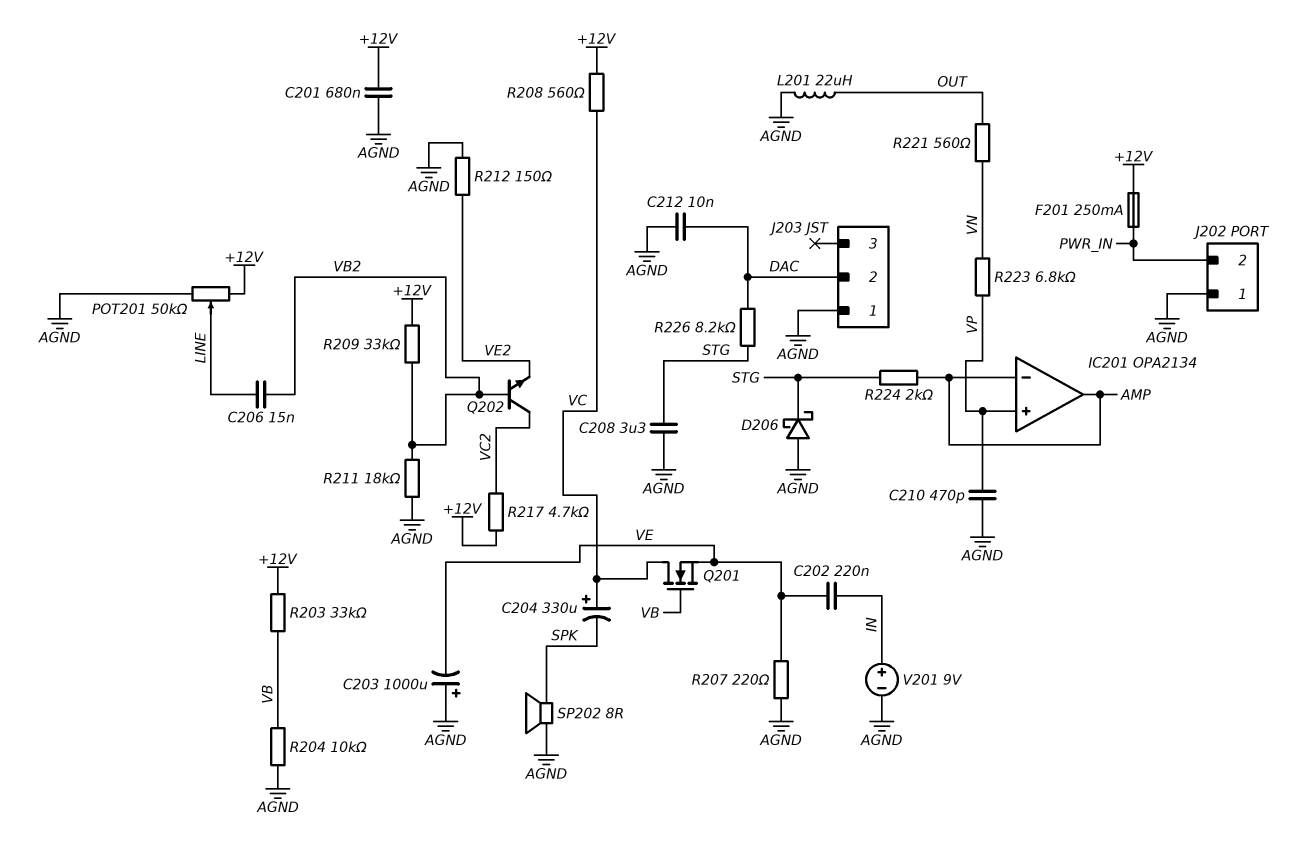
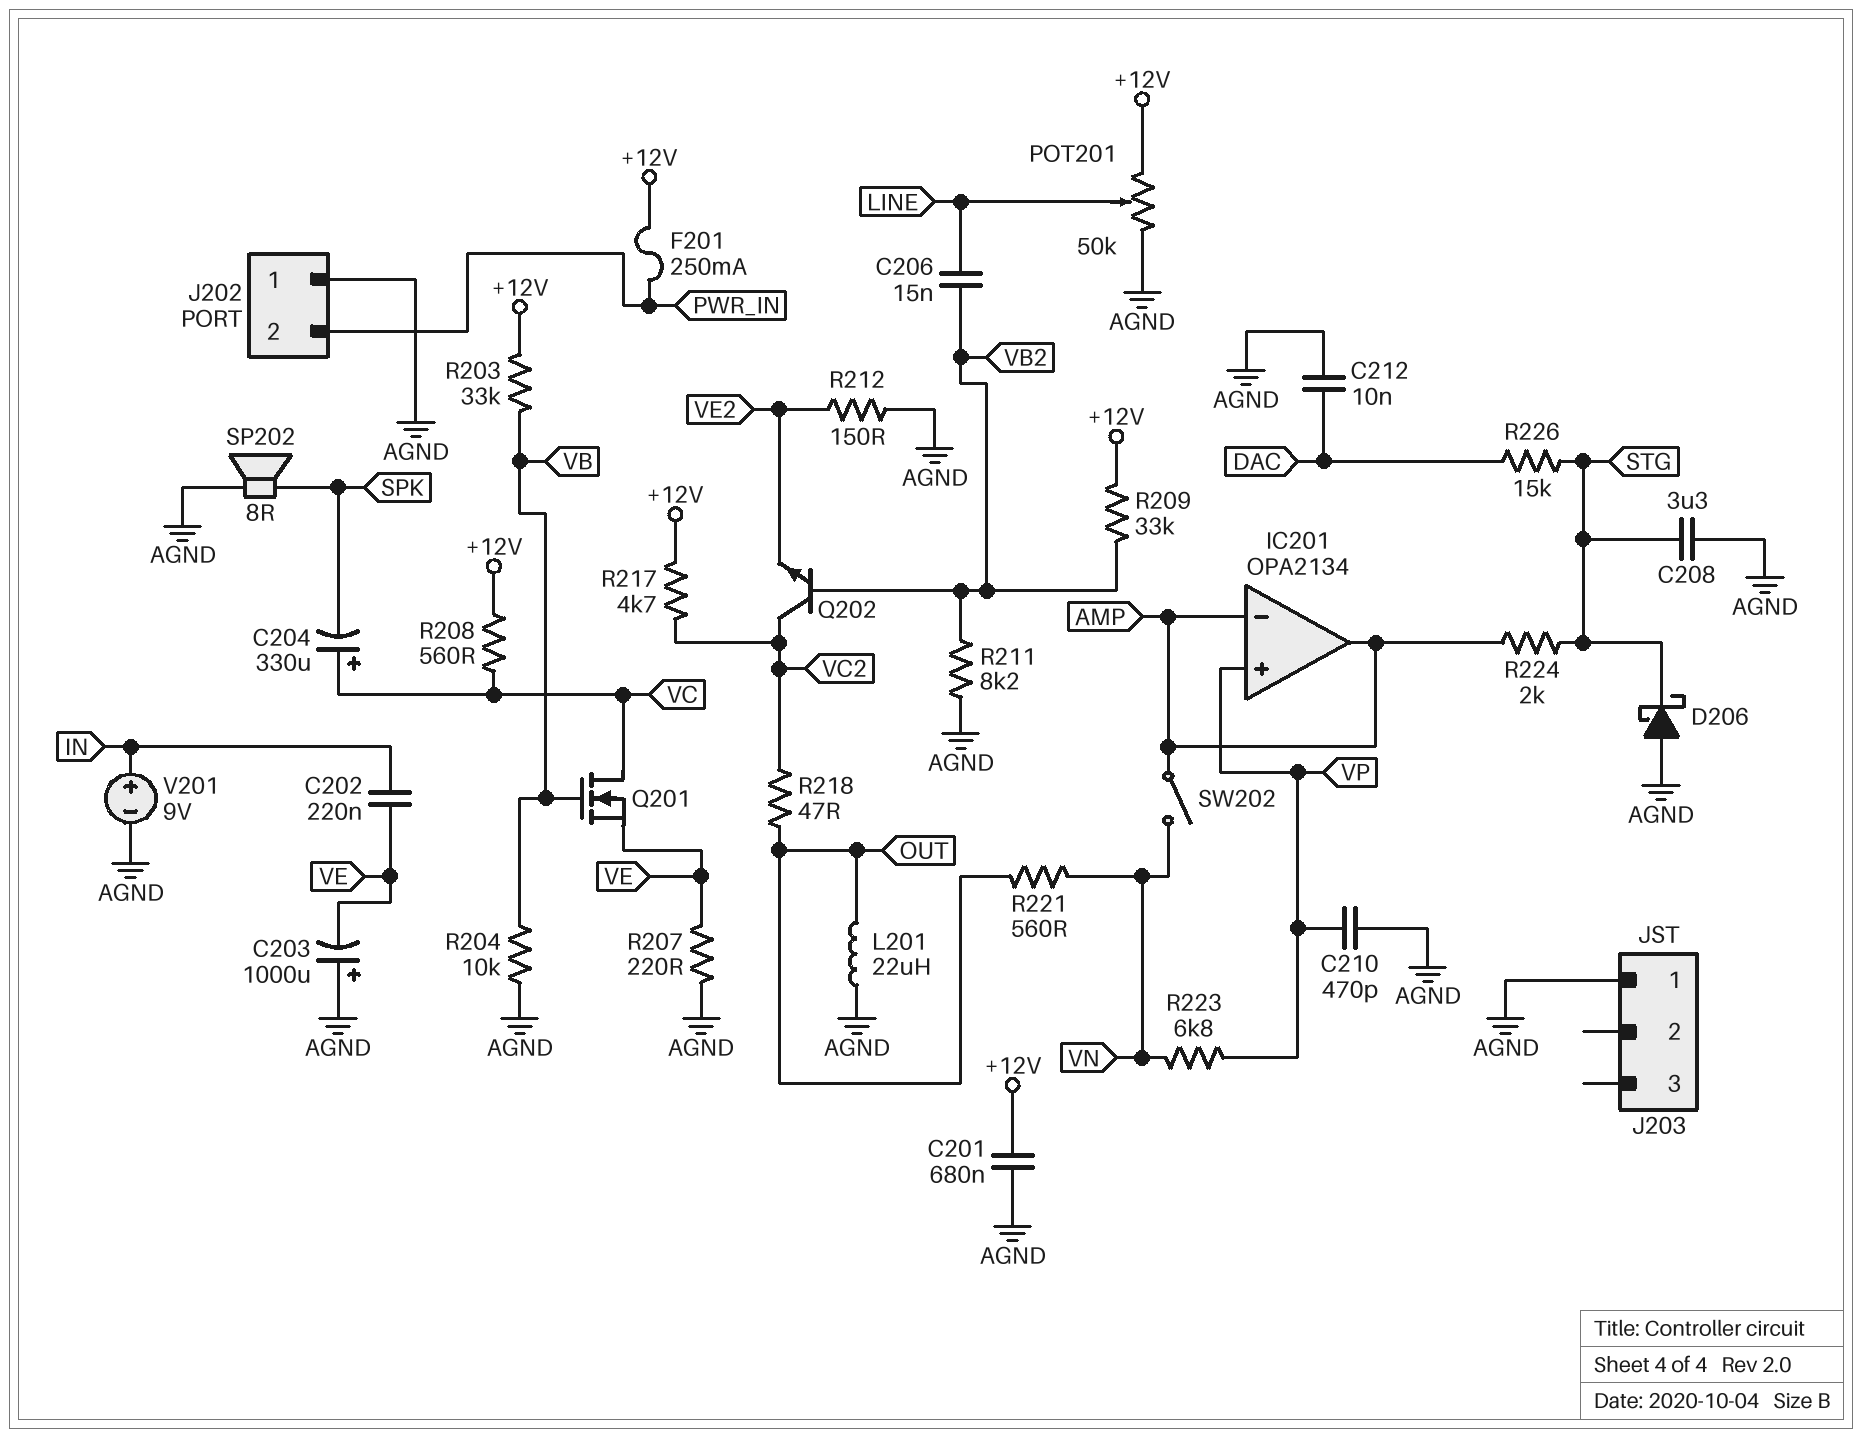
J203 pin 2: DAC -> none
R211: 18k (AGND, VB2) -> 8.2k (AGND, VB2)
R218: none -> 47 (OUT, VC2)
R226: 8.2k (DAC, STG) -> 15k (DAC, STG)
SW202: none -> switch (AMP, VN)

